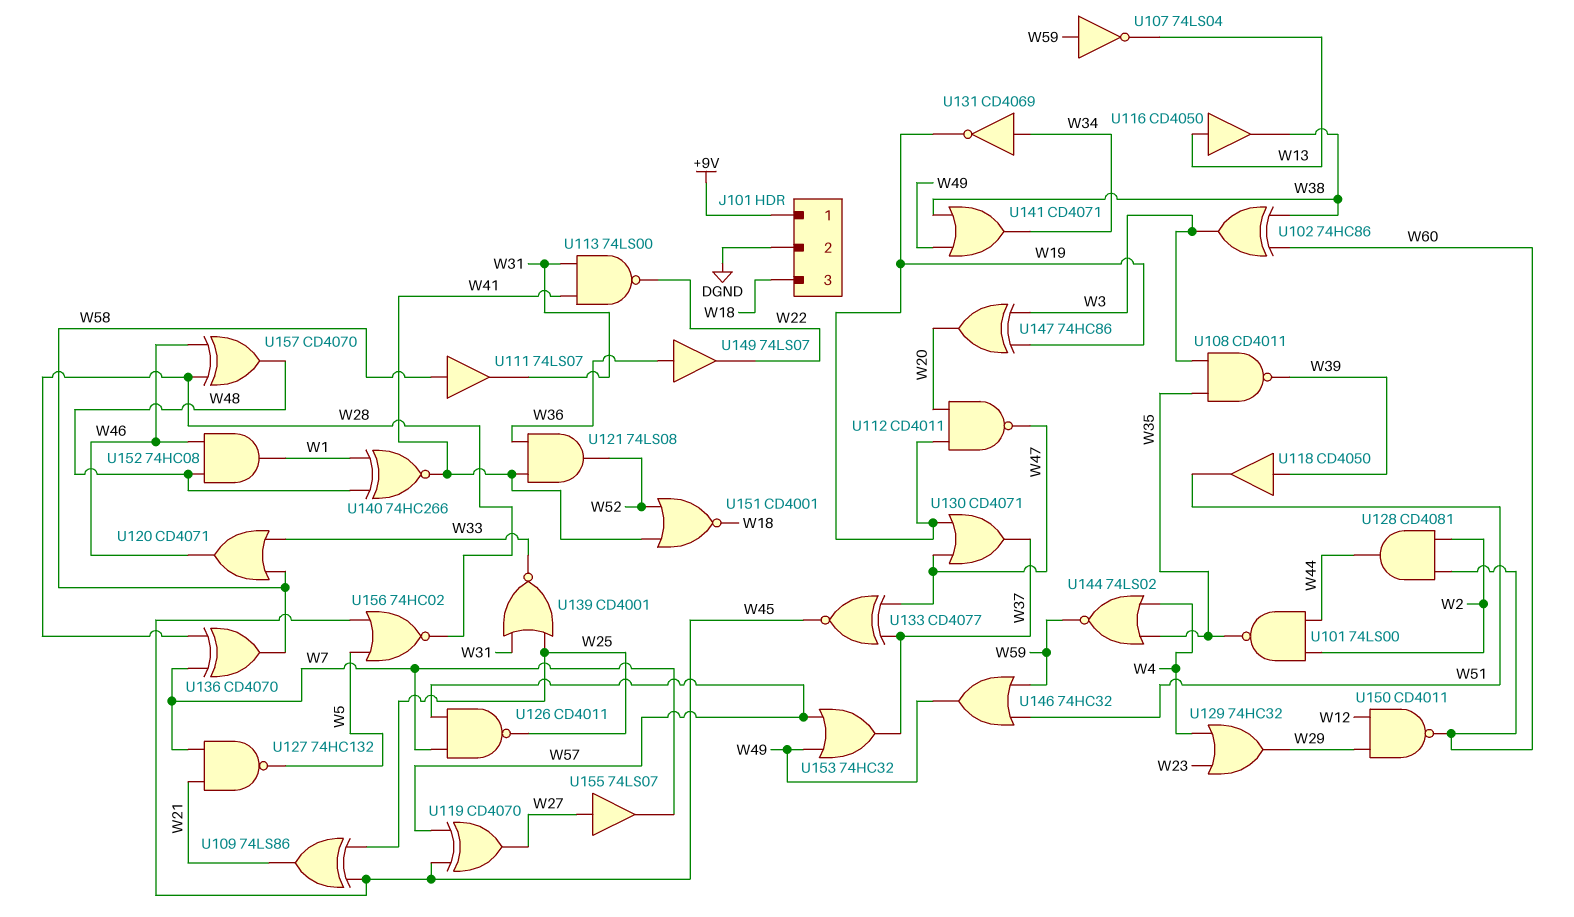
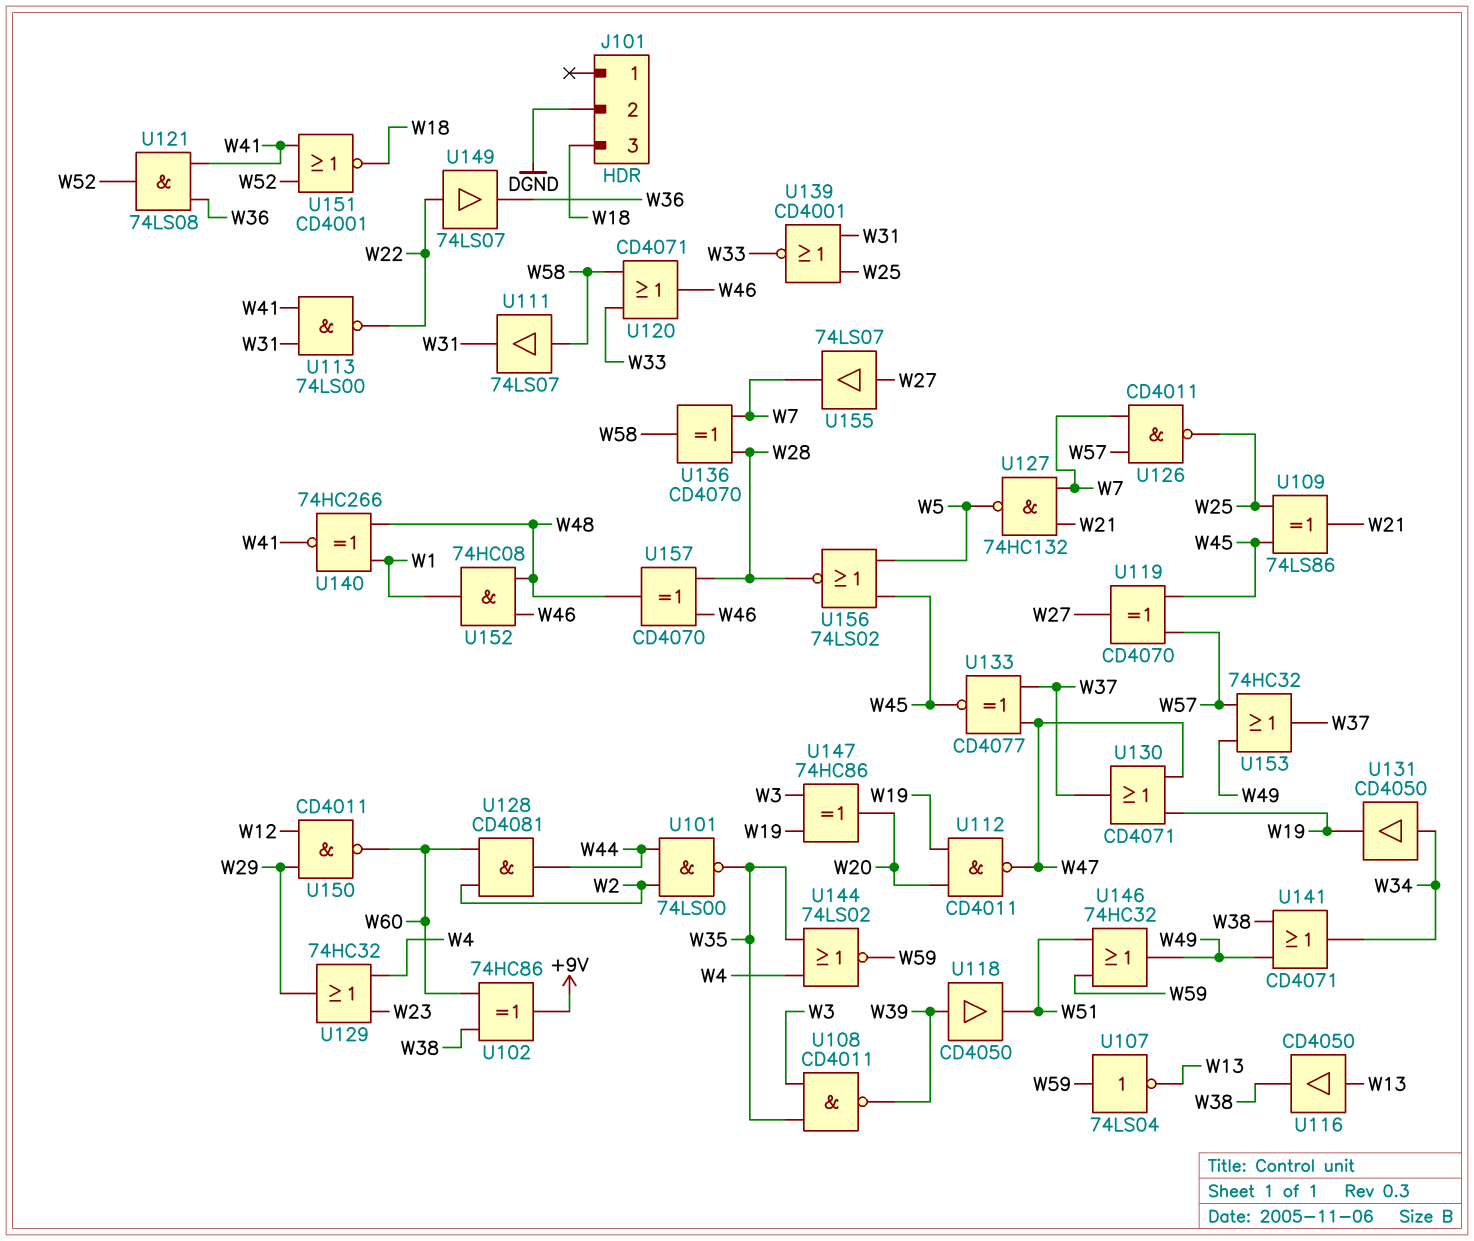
J101 pin 1: +9V -> none
U102: XOR 74HC86 (in W38, in W60, out W3) -> XOR 74HC86 (in W38, in W60, out +9V)
U131: NOT CD4069 (in W34, out W19) -> buffer CD4050 (in W34, out W19)
U149: buffer 74LS07 (in W36, out W22) -> buffer 74LS07 (in W22, out W36)
U156: NOR 74HC02 (in W5, in W45, out W28) -> NOR 74LS02 (in W5, in W45, out W28)

